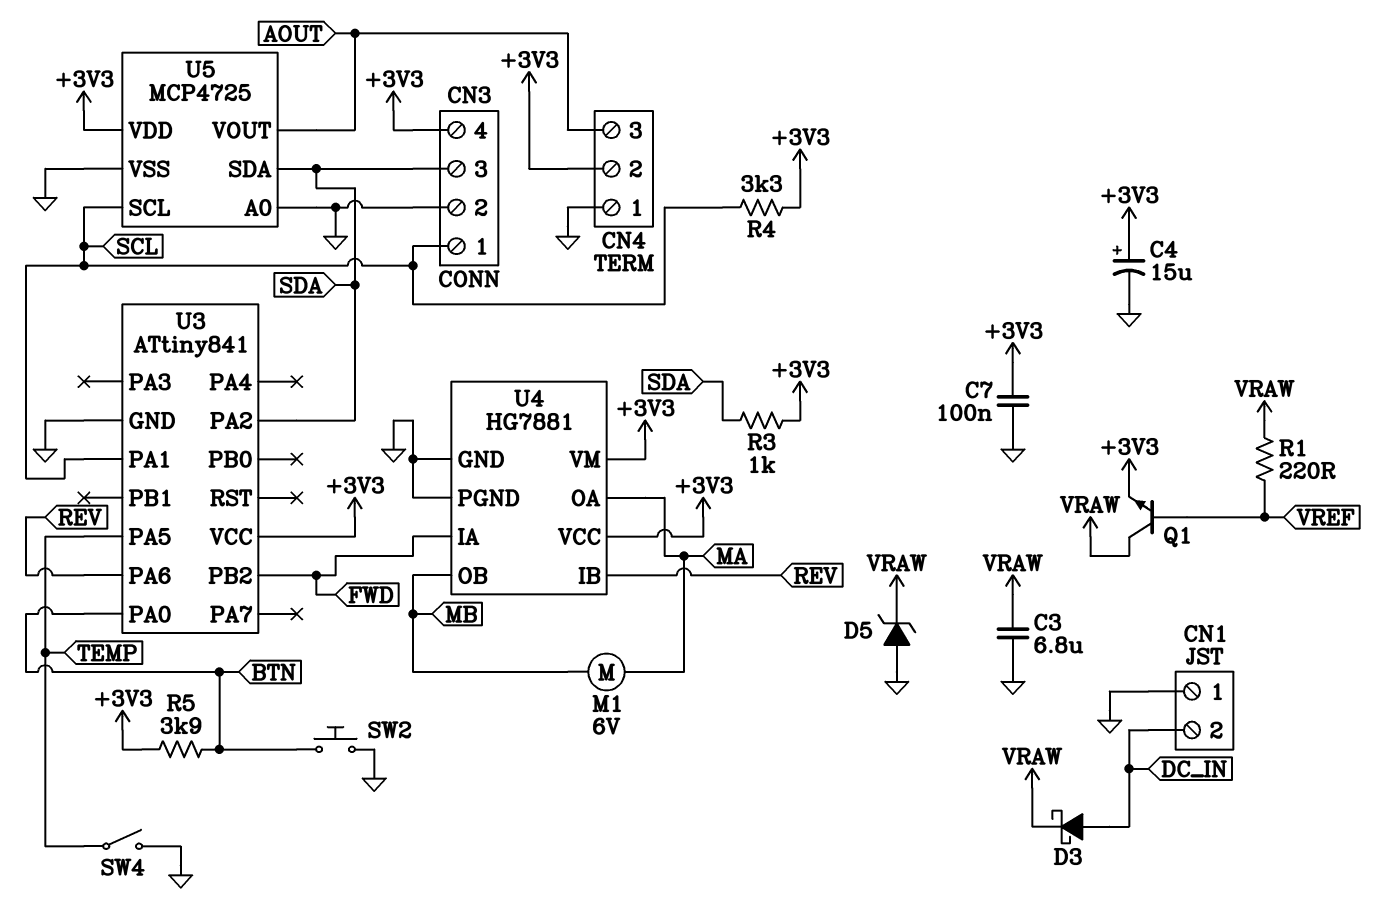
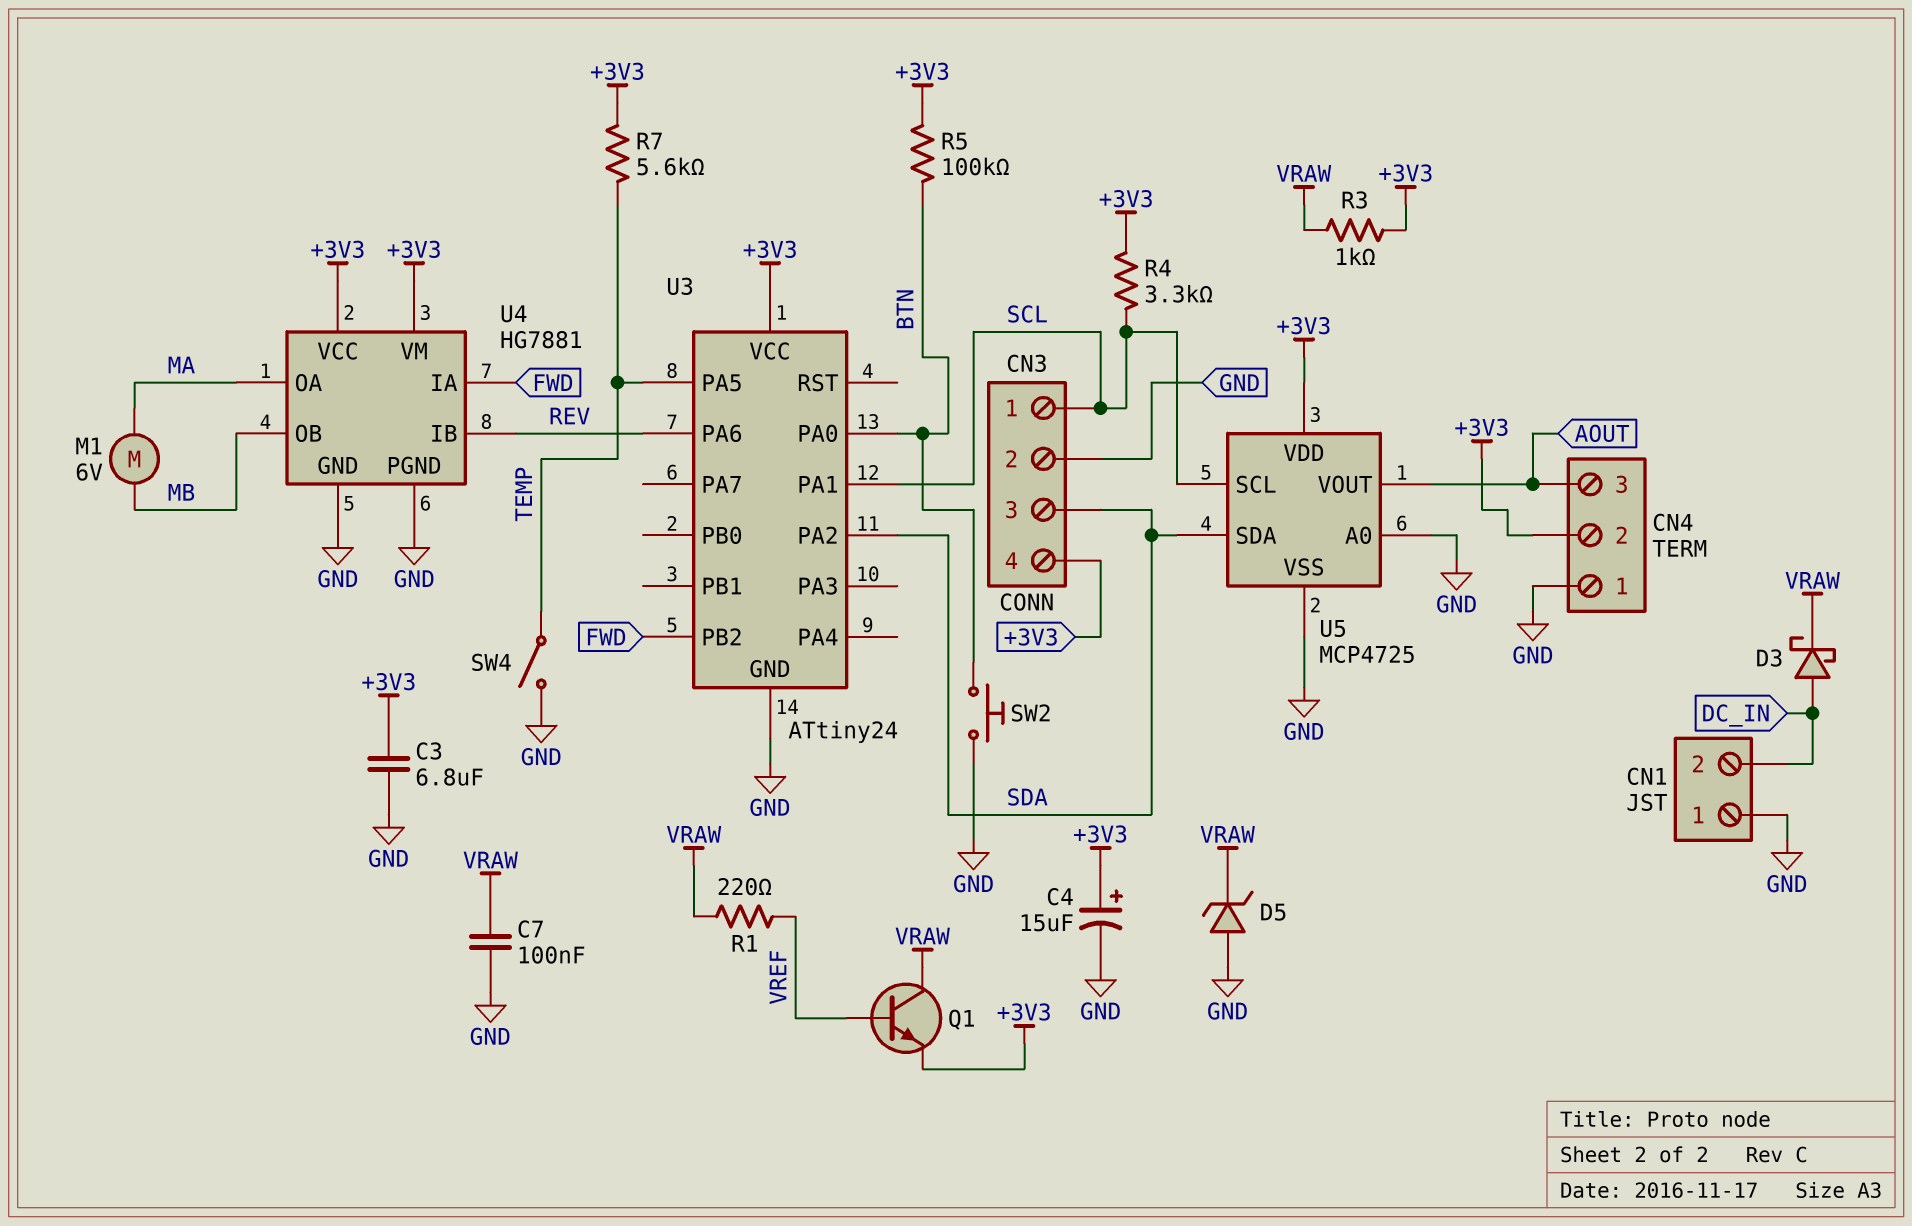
C3: 6.8uF (GND, VRAW) -> 6.8uF (+3V3, GND)
C7: 100nF (+3V3, GND) -> 100nF (GND, VRAW)
R3: 1k (+3V3, SDA) -> 1k (+3V3, VRAW)
R5: 3.9k (+3V3, BTN) -> 100k (+3V3, BTN)
R7: none -> 5.6k (+3V3, TEMP)
U3: ATtiny841 -> ATtiny24

